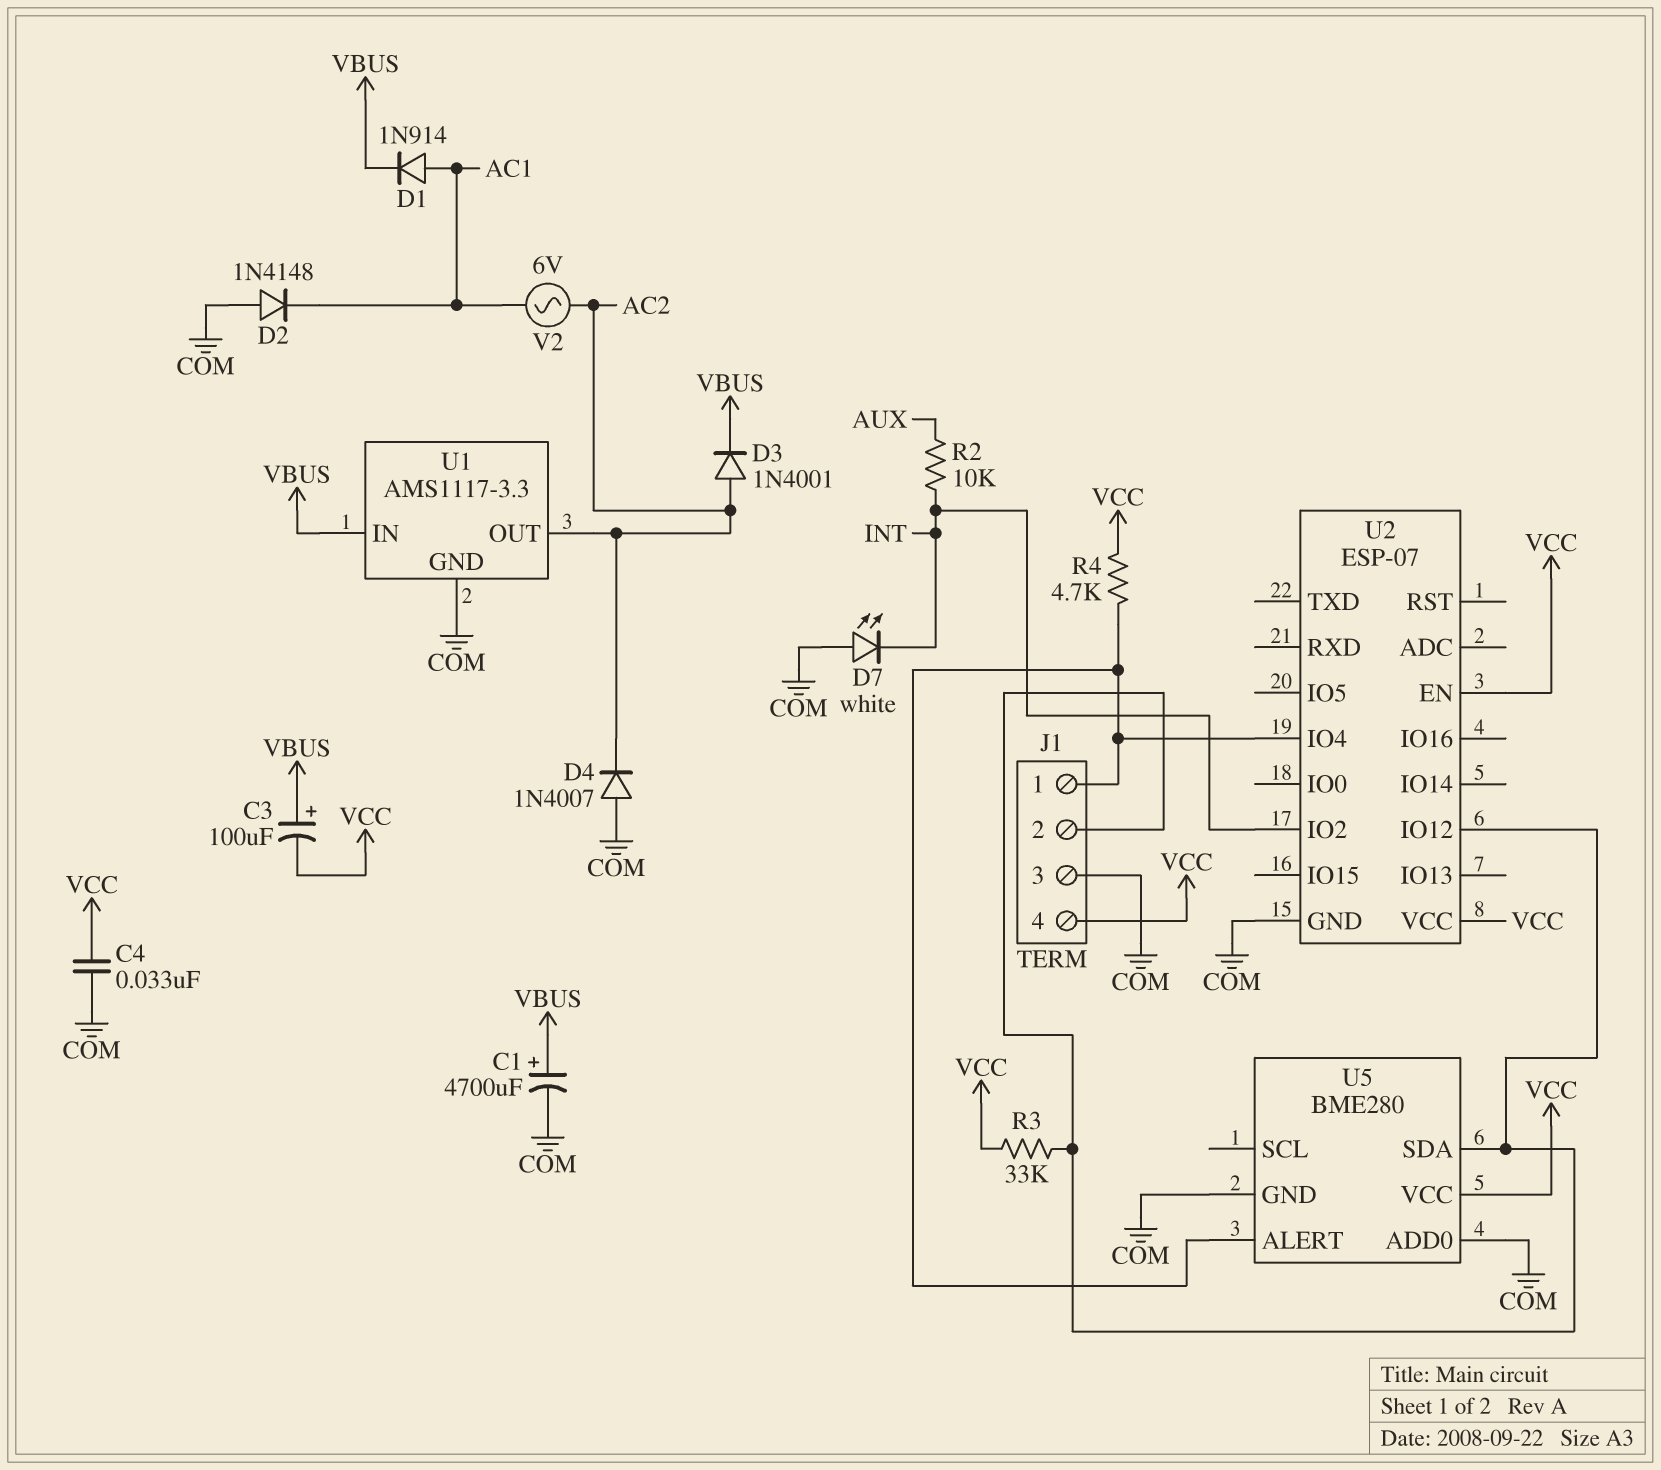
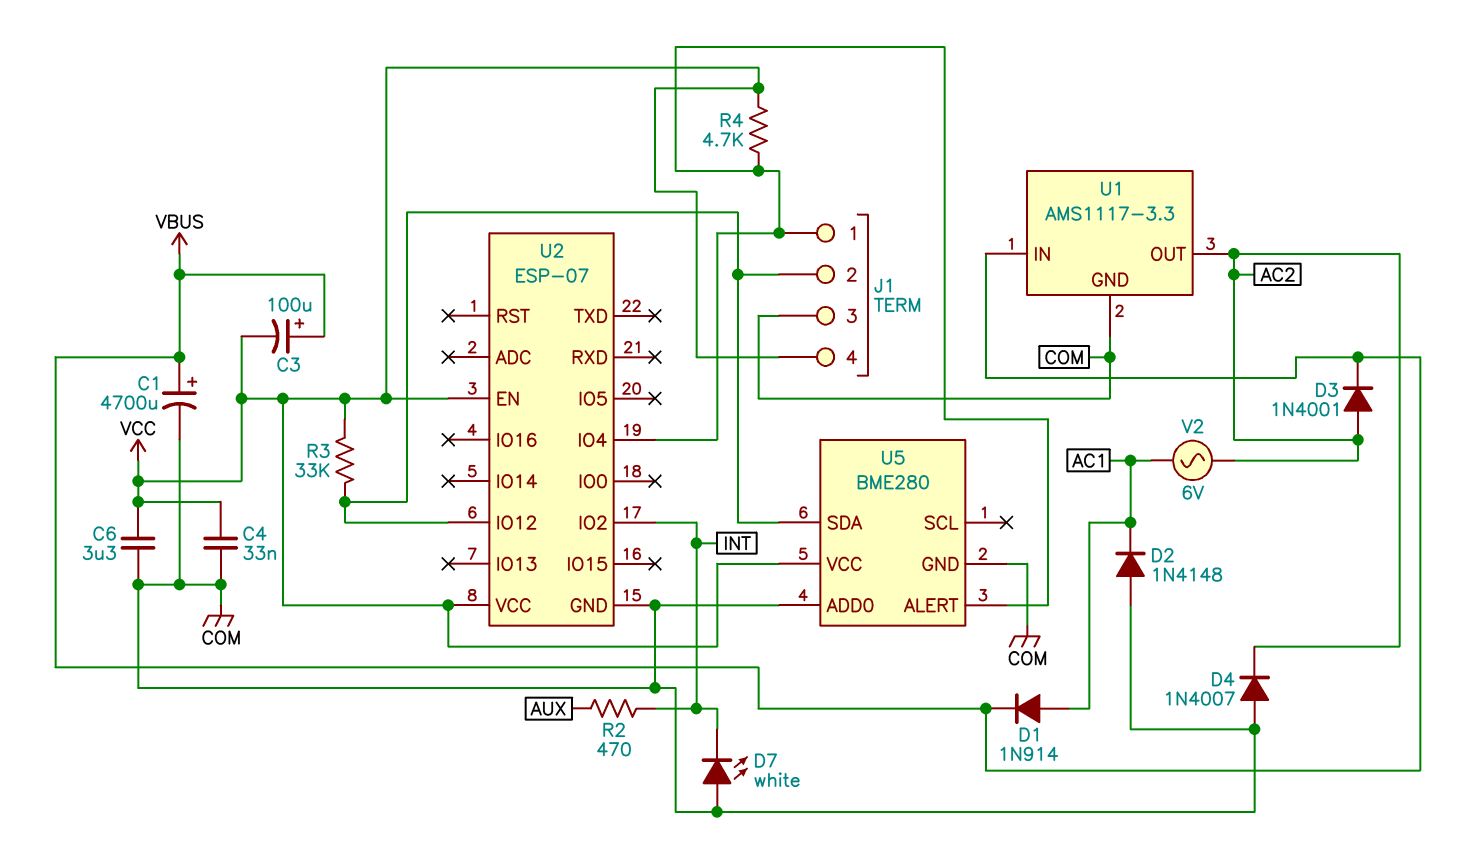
C6: none -> 3.3uF (COM, VCC)
R2: 10k (AUX, INT) -> 470 (AUX, INT)

